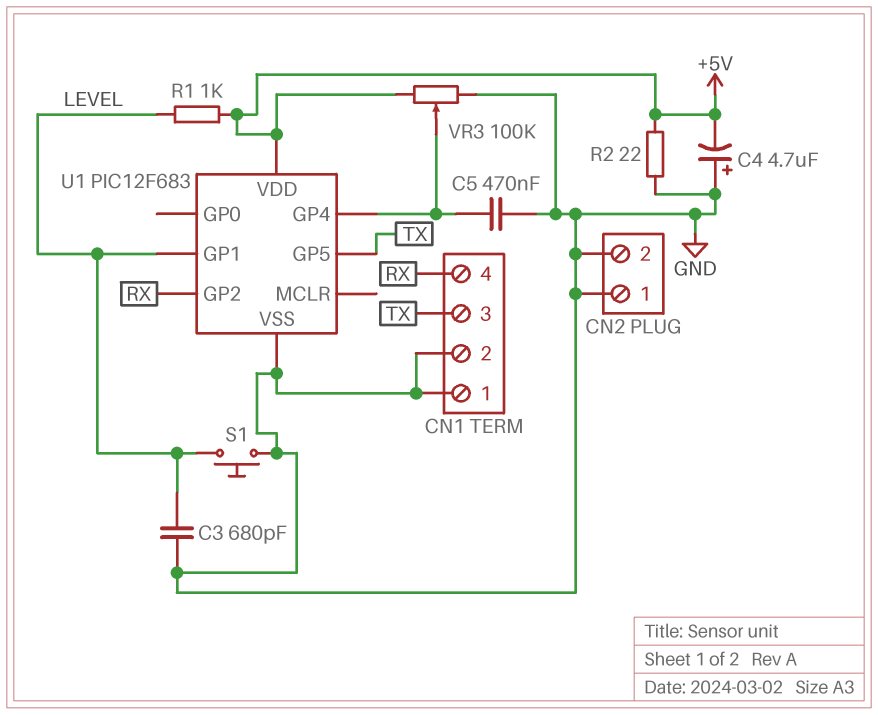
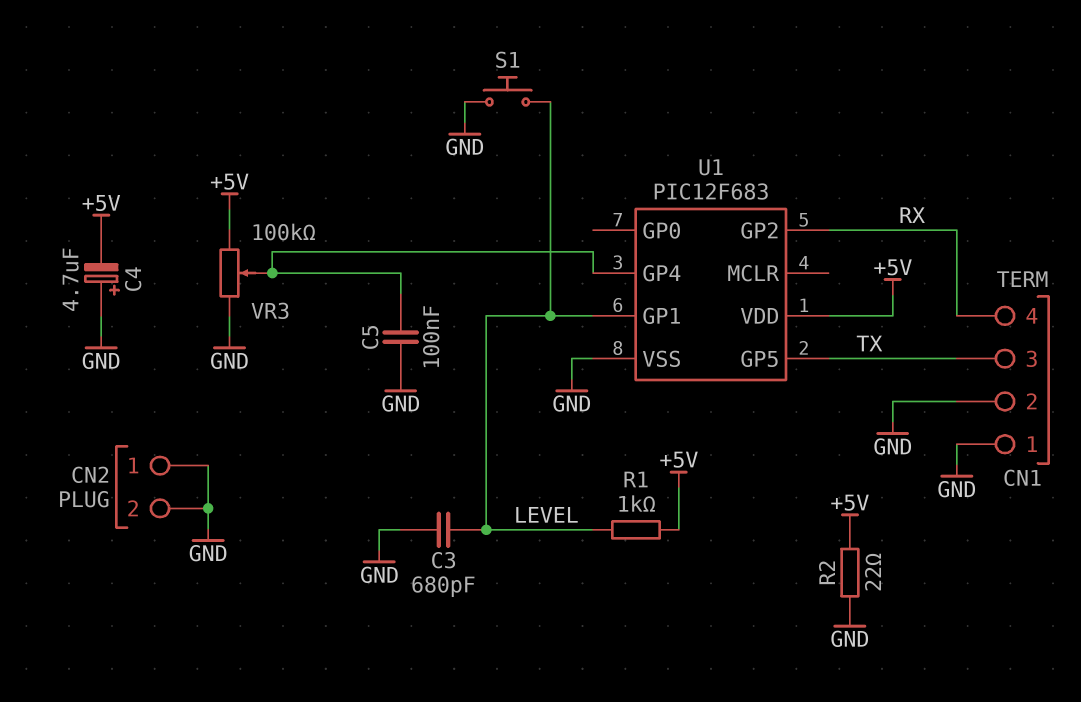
C5: 470nF (GND, U1/GP4) -> 100nF (GND, U1/GP4)

